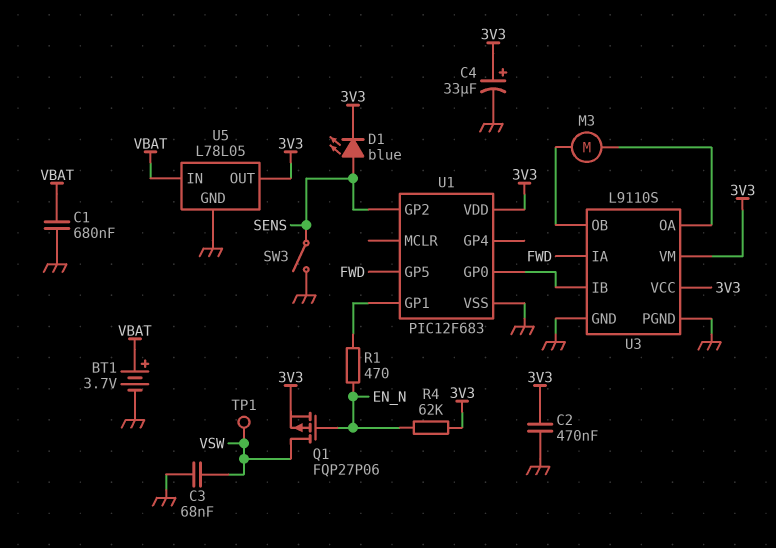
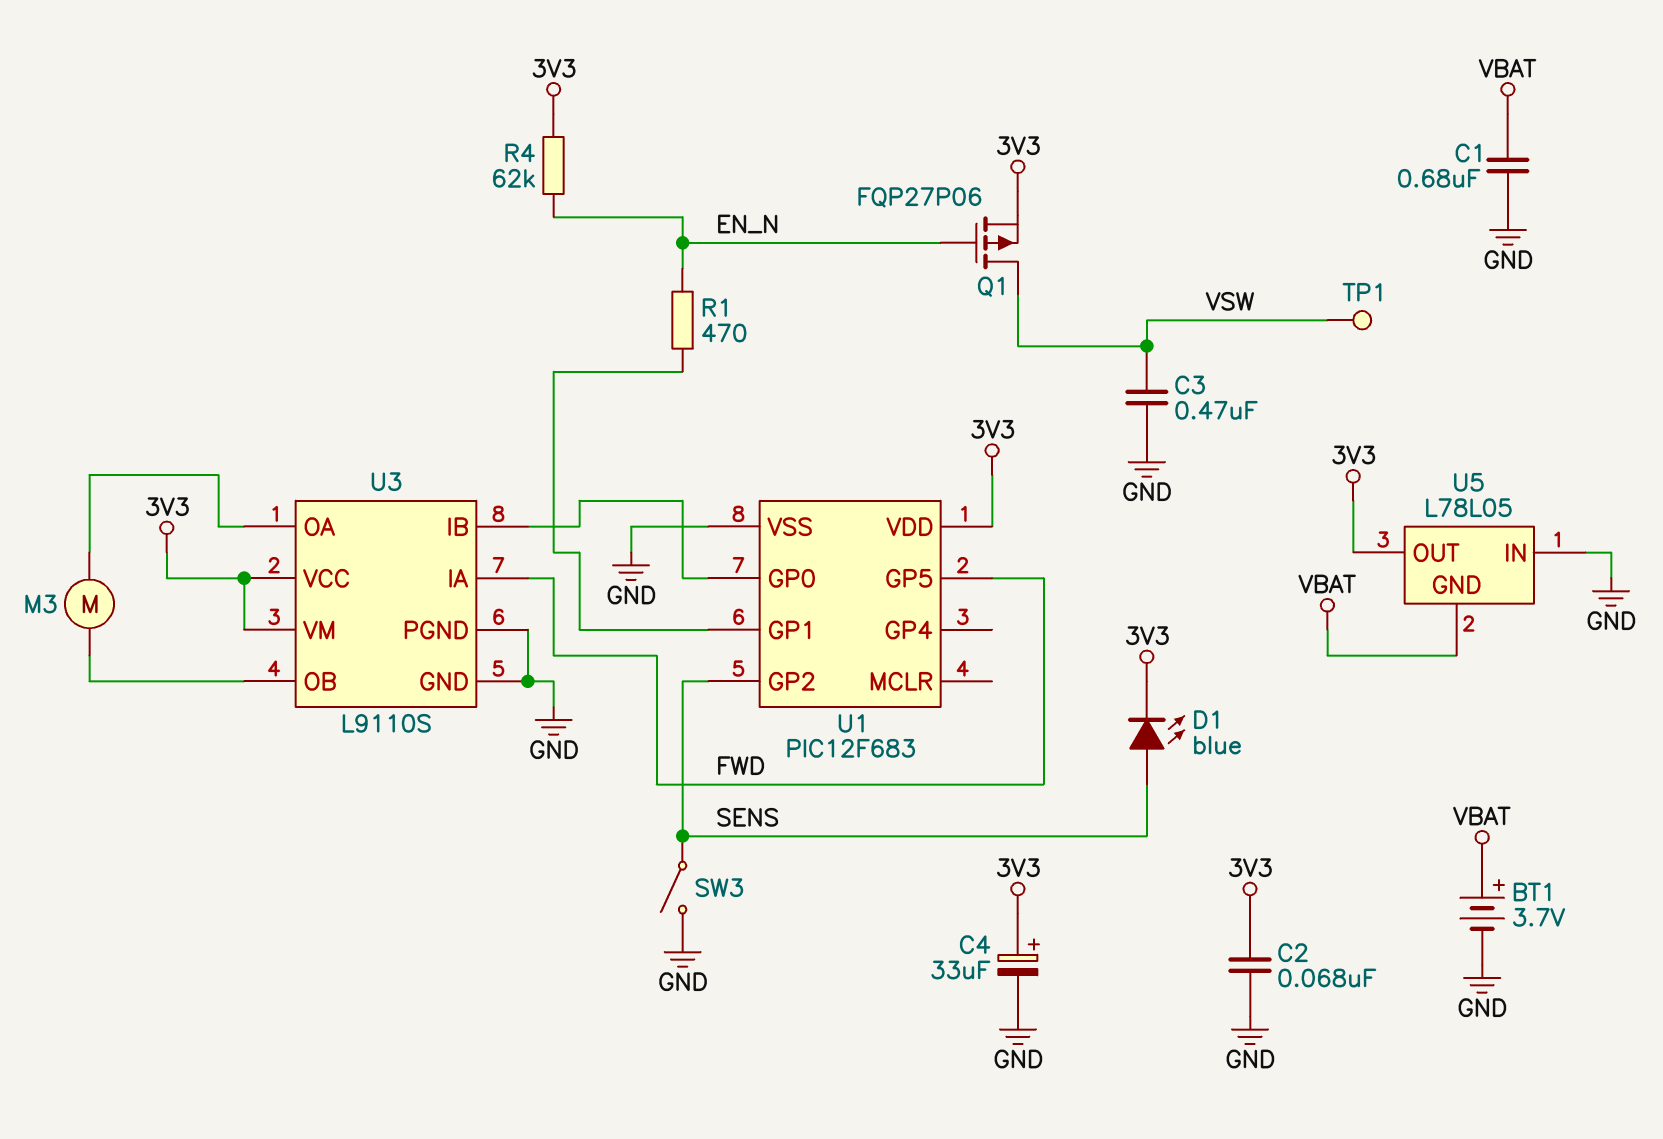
C2: 470nF (3V3, GND) -> 68nF (3V3, GND)
C3: 68nF (GND, VSW) -> 470nF (GND, VSW)
U5 pin GND: GND -> VBAT
U5 pin IN: VBAT -> GND

